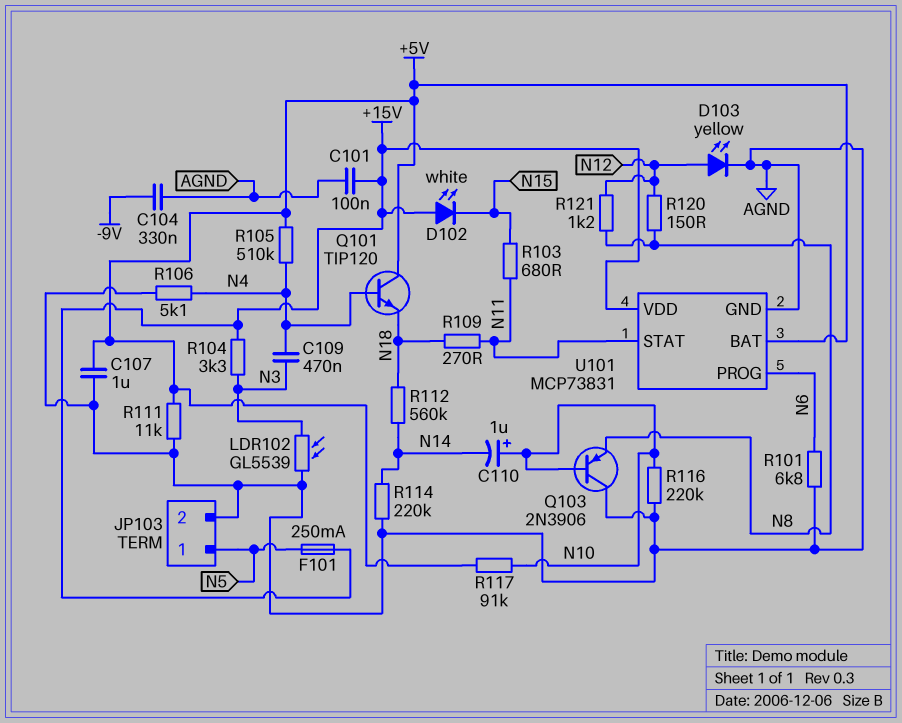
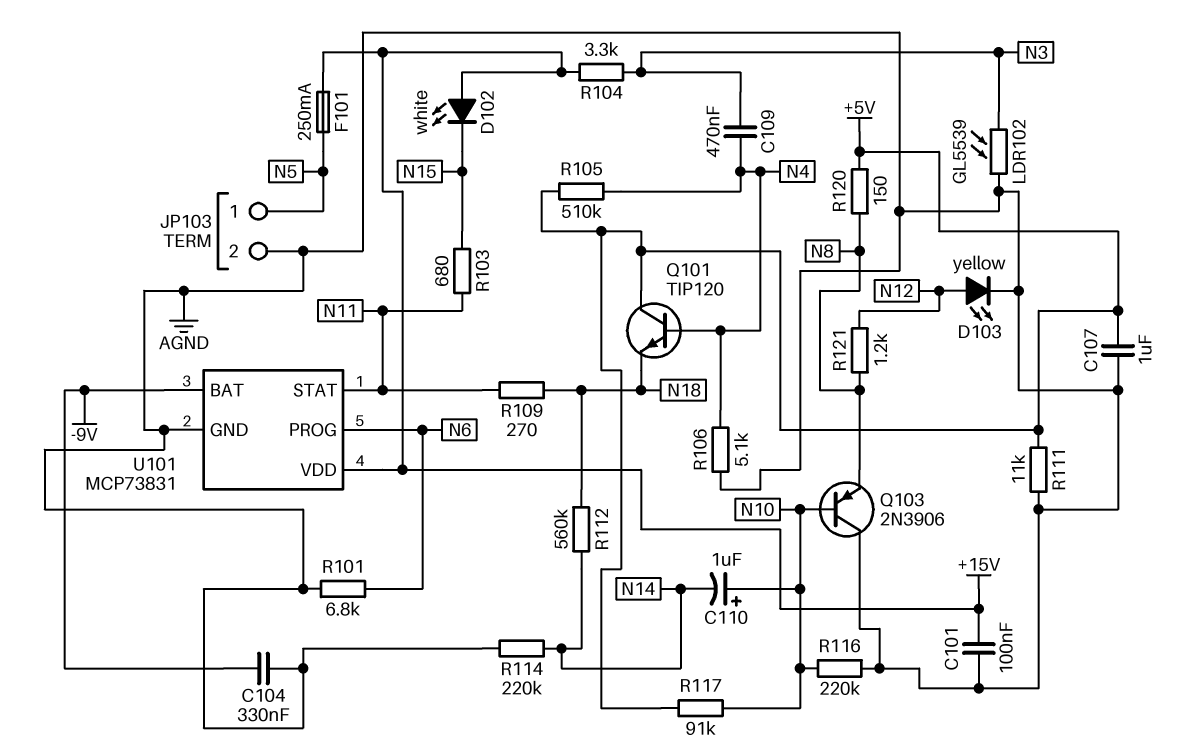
R120: 150 (N8, N12) -> 150 (+5V, N8)
U101 pin BAT: +5V -> -9V

